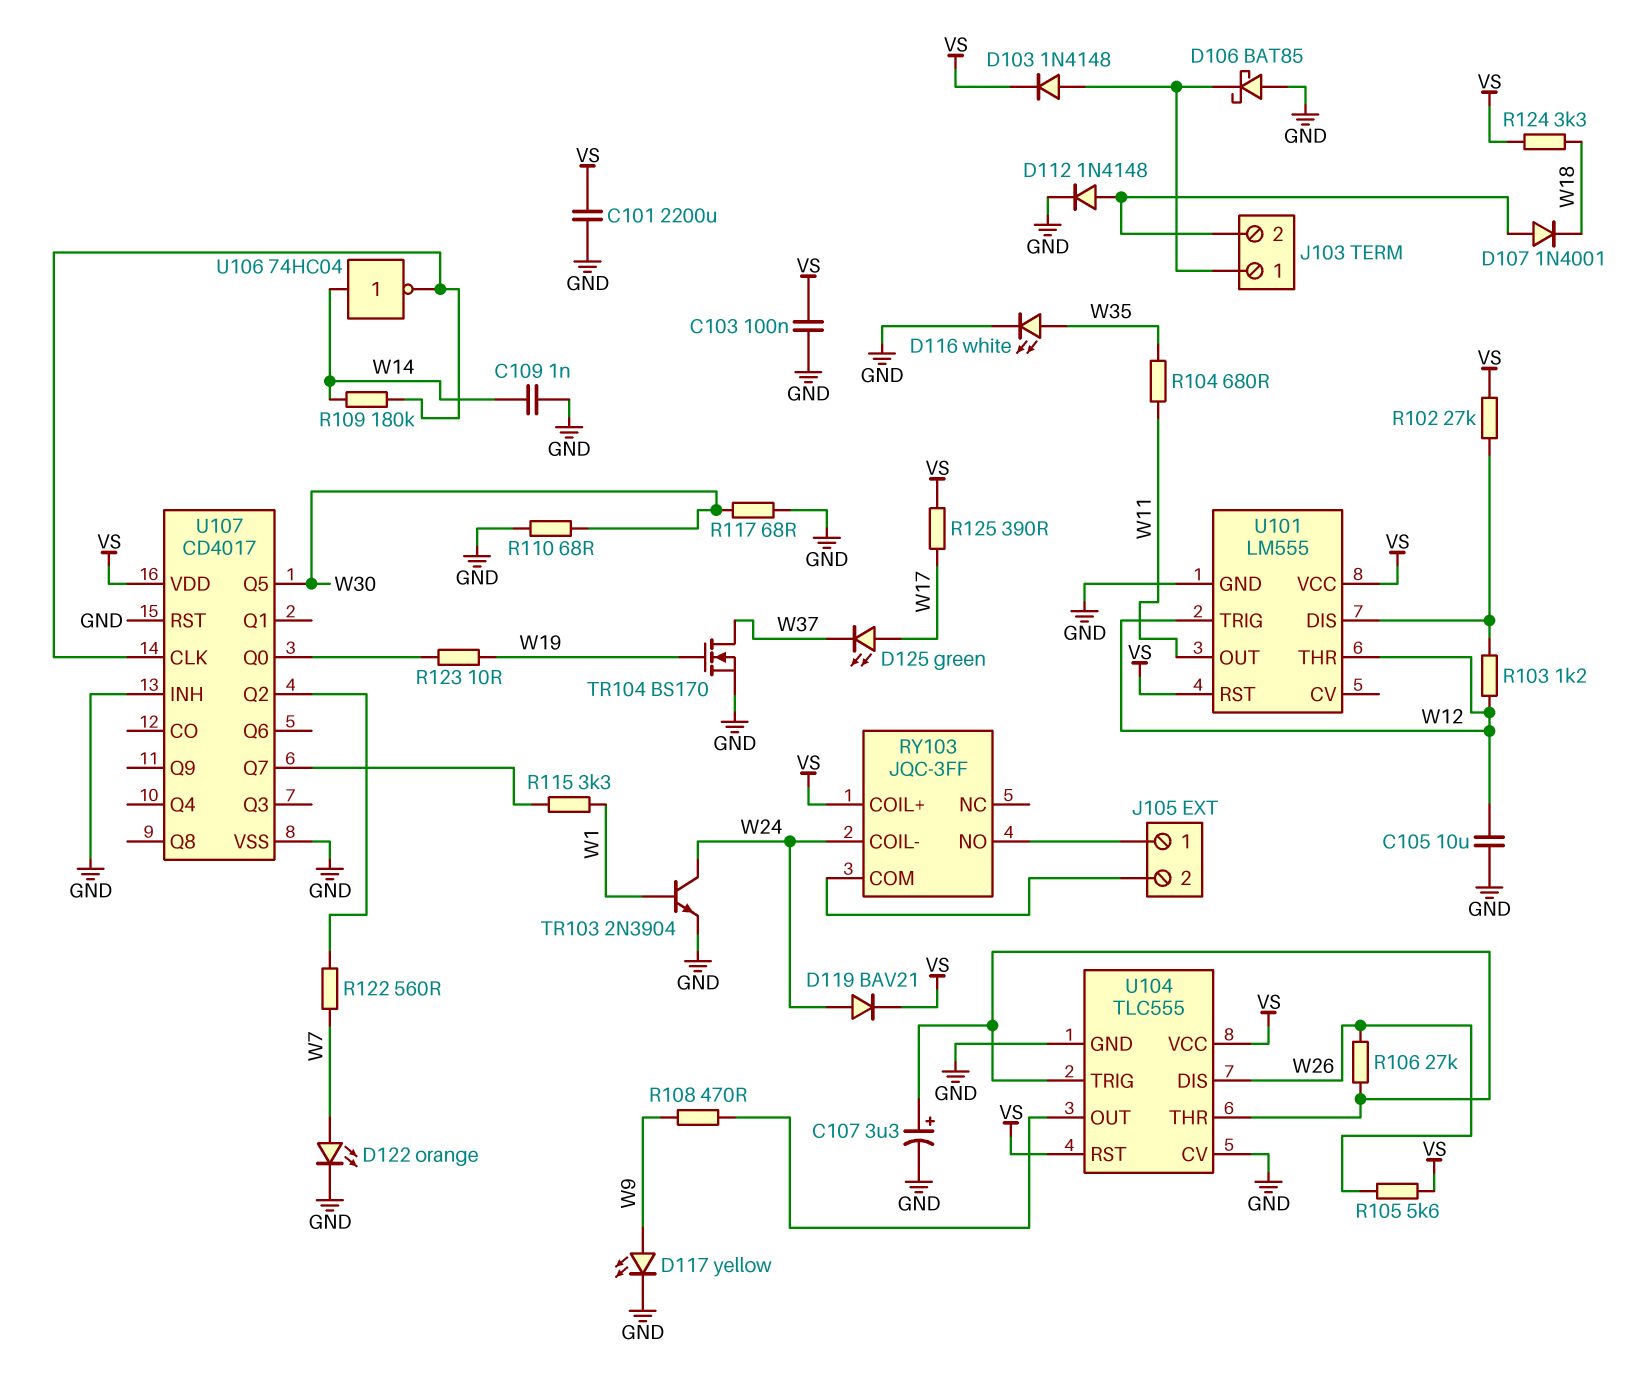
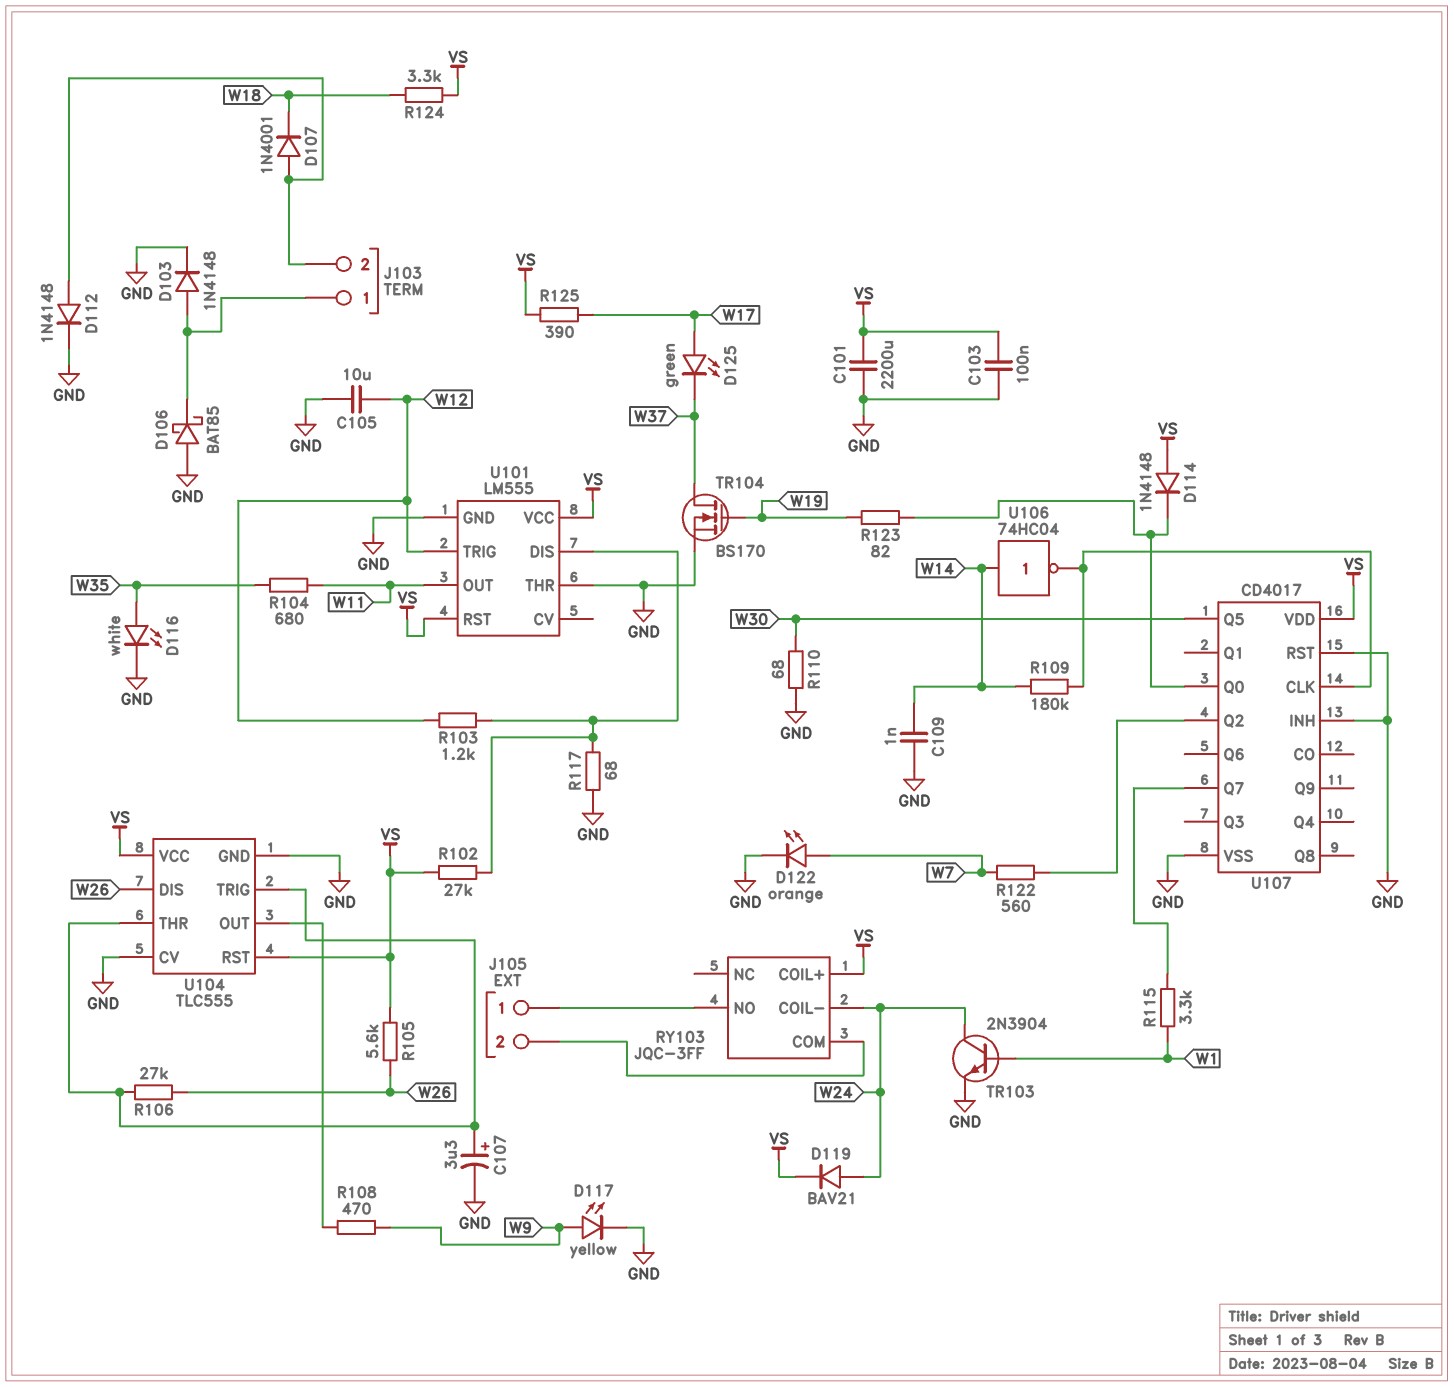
D103: diode 1N4148 (A J103/1, K VS) -> diode 1N4148 (A J103/1, K GND)
D114: none -> diode 1N4148 (A VS, K U107/Q0)
R117: 68 (GND, W30) -> 68 (GND, U101/DIS)
R123: 10 (U107/Q0, W19) -> 82 (U107/Q0, W19)
U101 pin THR: W12 -> GND

